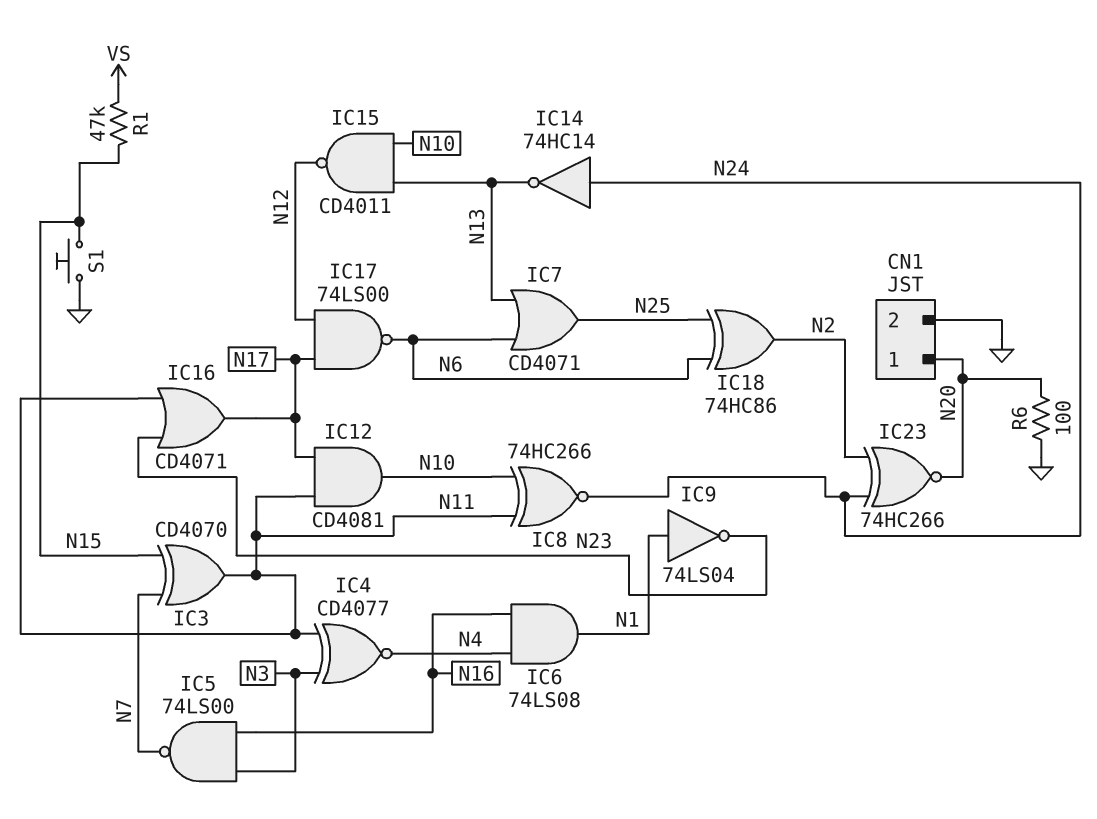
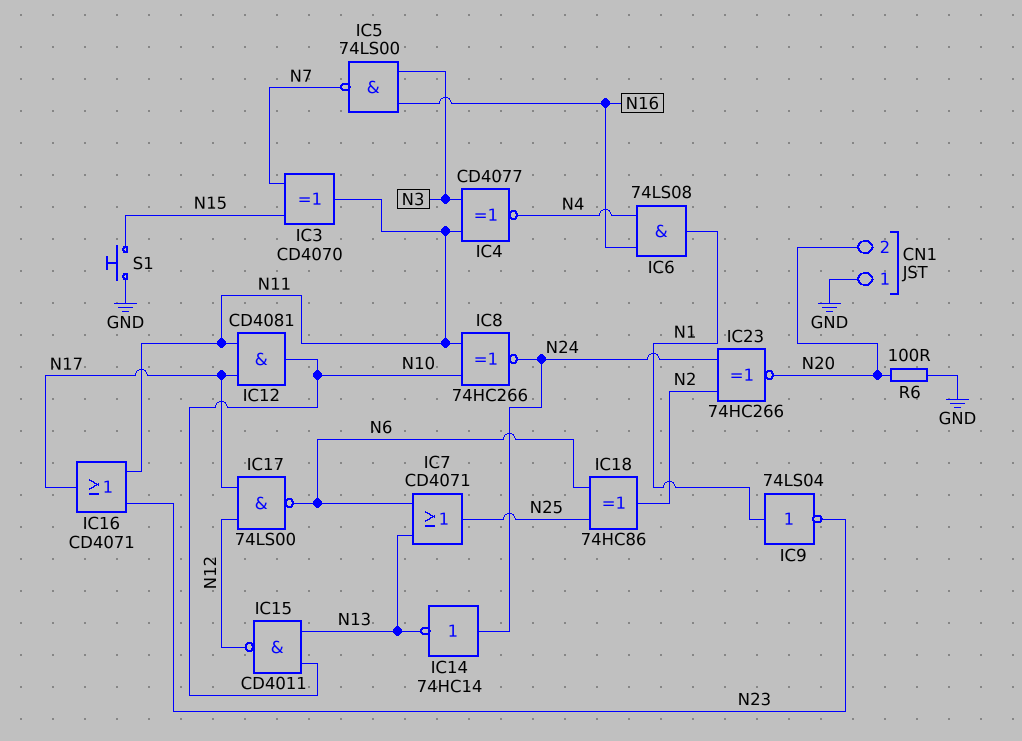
CN1 pin 1: N20 -> GND
CN1 pin 2: GND -> N20
R1: 47k (N15, VS) -> none

